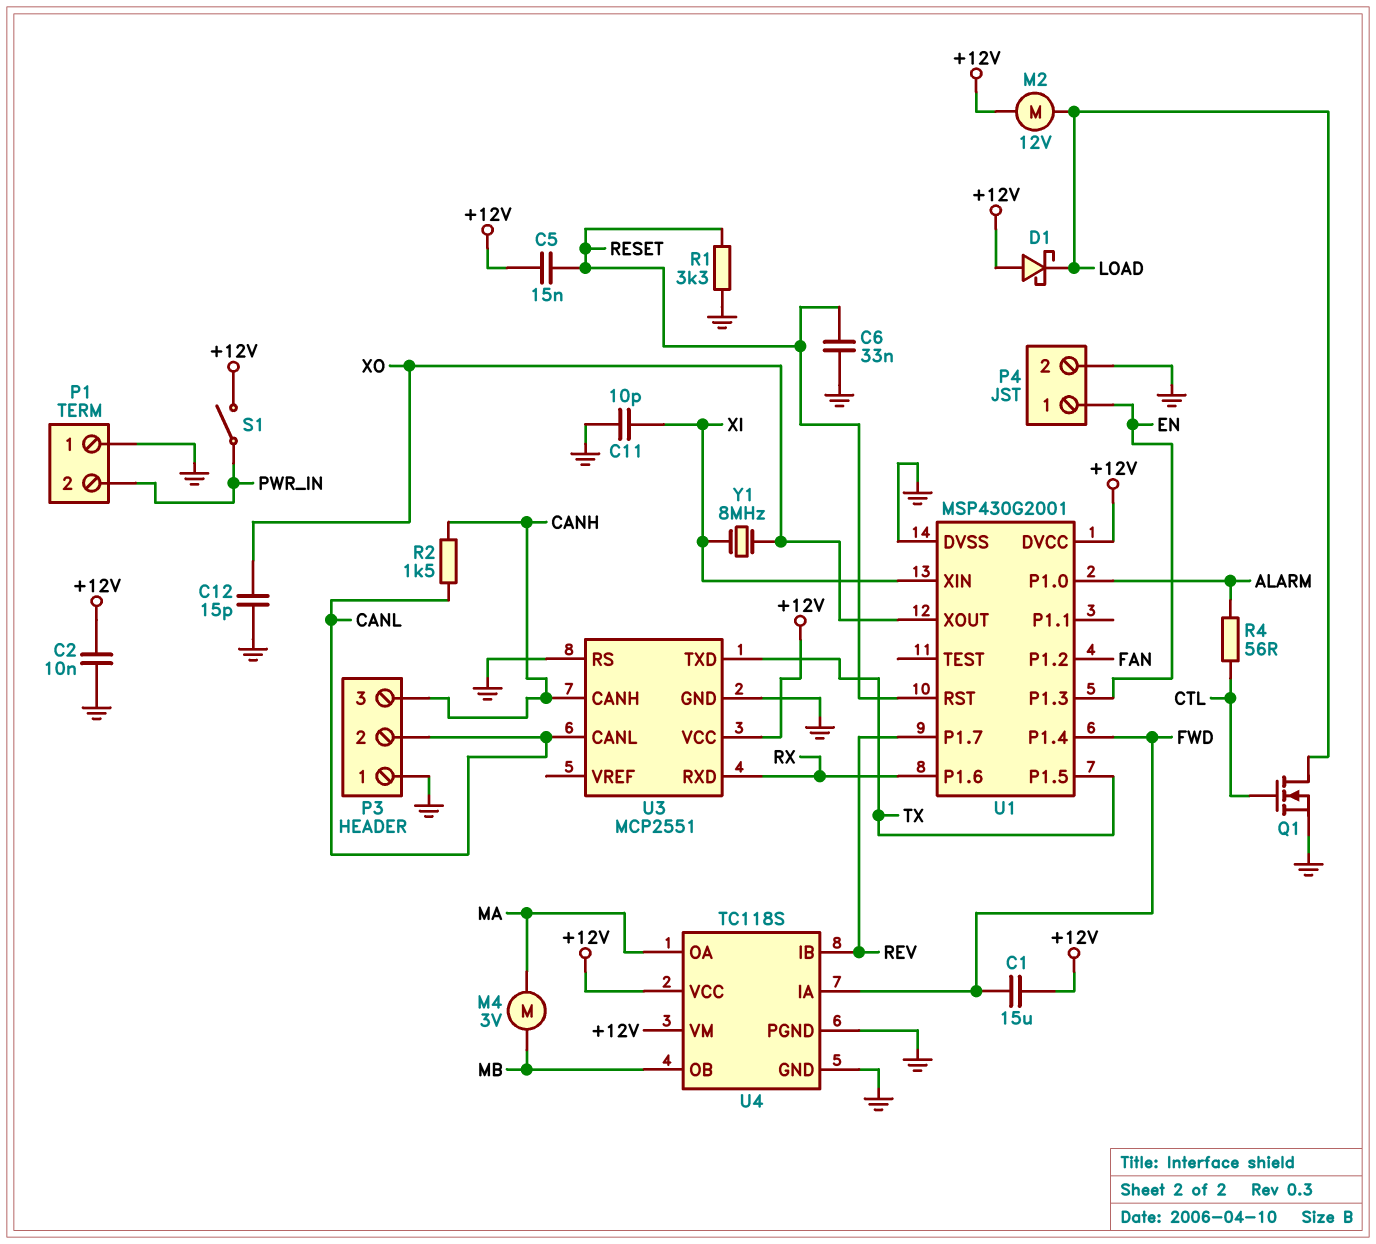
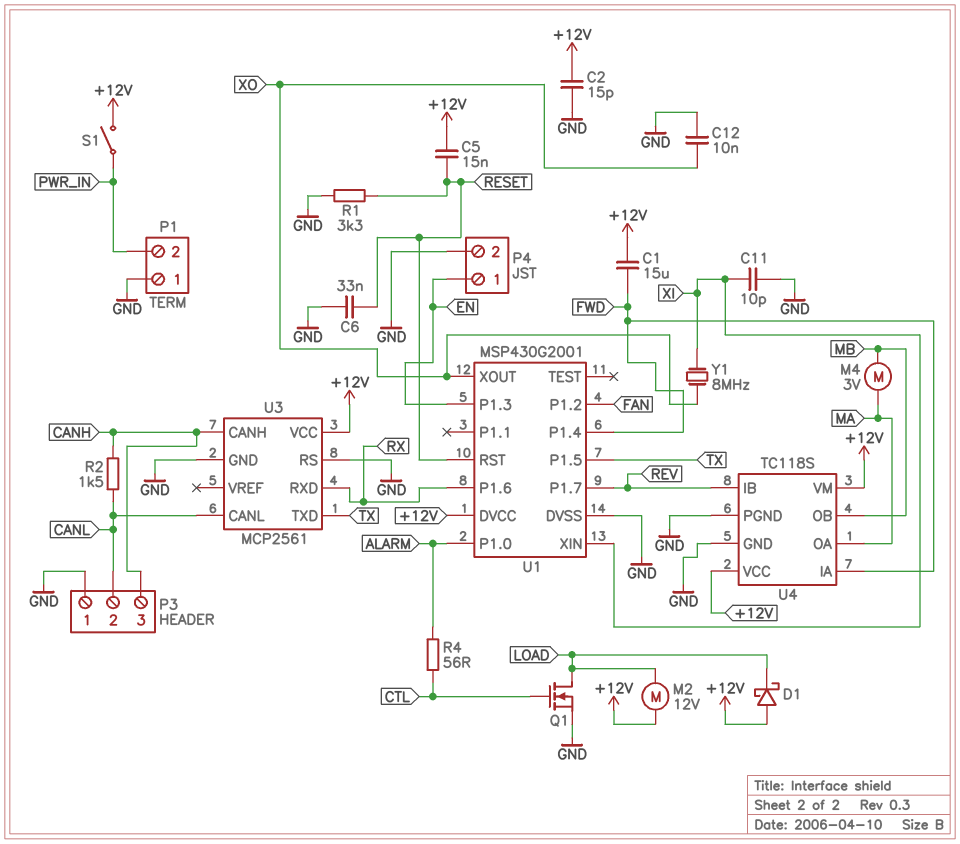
C2: 10nF (+12V, GND) -> 15pF (+12V, GND)
C12: 15pF (GND, XO) -> 10nF (GND, XO)
U3: MCP2551 -> MCP2561

